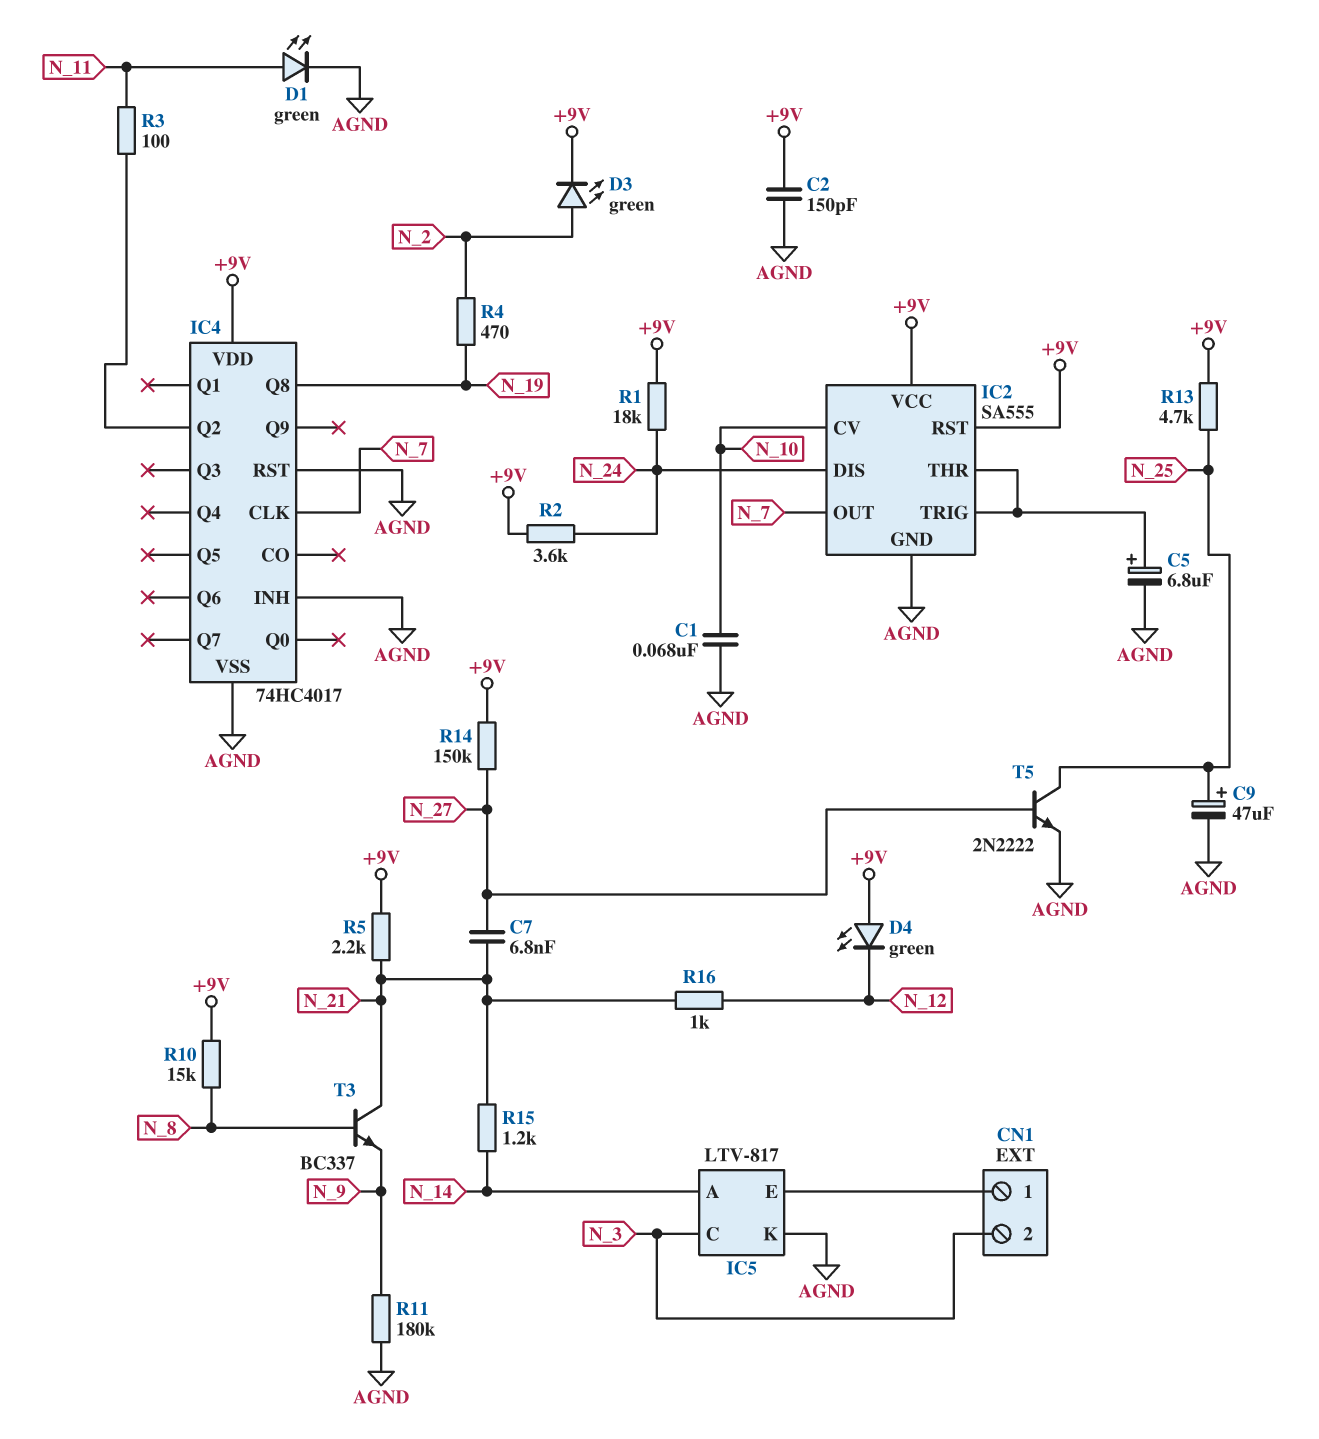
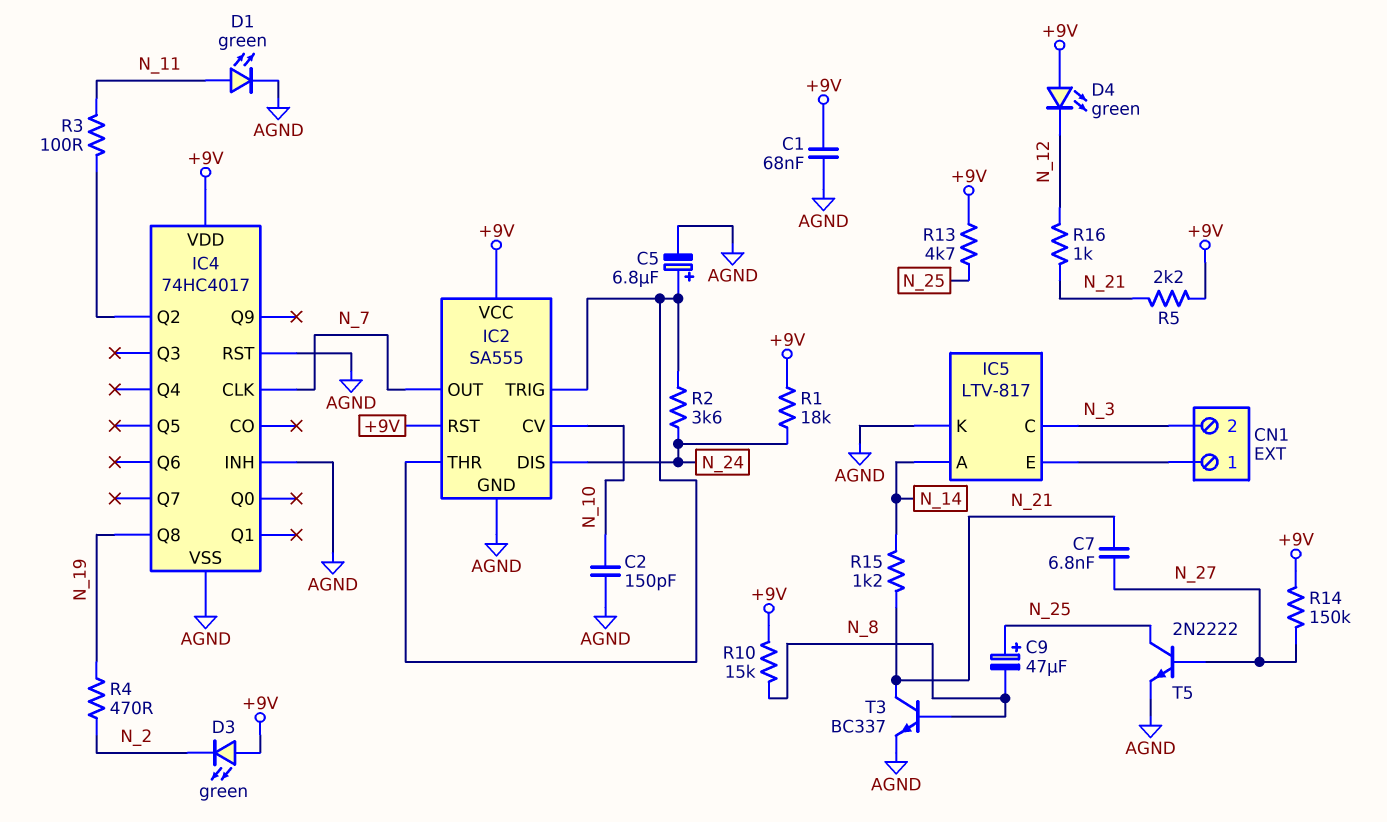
C1: 68nF (AGND, N_10) -> 68nF (+9V, AGND)
C2: 150pF (+9V, AGND) -> 150pF (AGND, N_10)
C9: 47uF (plus N_25, minus AGND) -> 47uF (plus N_25, minus N_8)
D3: LED green (A N_2, K +9V) -> LED green (A +9V, K N_2)
R2: 3.6k (+9V, N_24) -> 3.6k (IC2/THR, N_24)
R11: 180k (AGND, N_9) -> none
T3: NPN BC337 (B N_8, C N_21, E N_9) -> NPN BC337 (B N_8, C N_21, E AGND)

